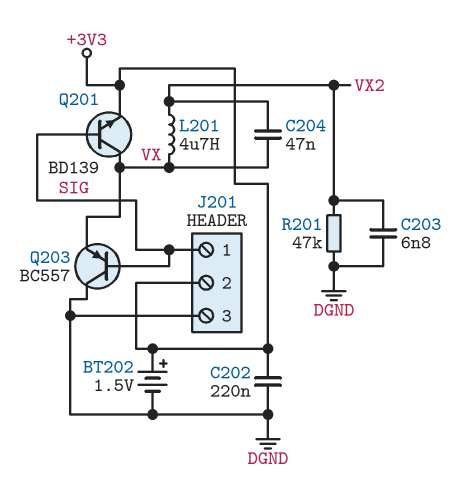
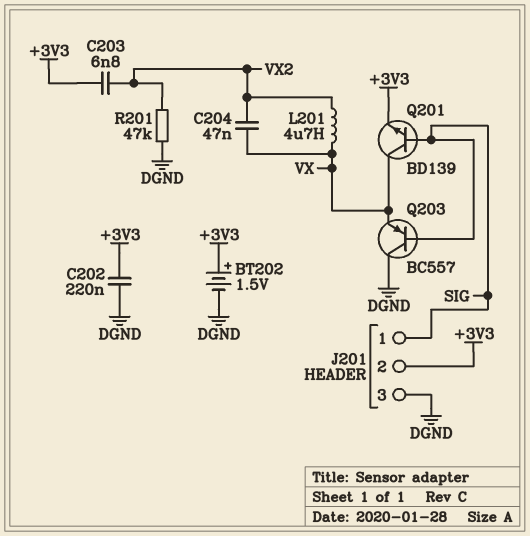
C203: 6.8nF (DGND, VX2) -> 6.8nF (+3V3, VX2)

